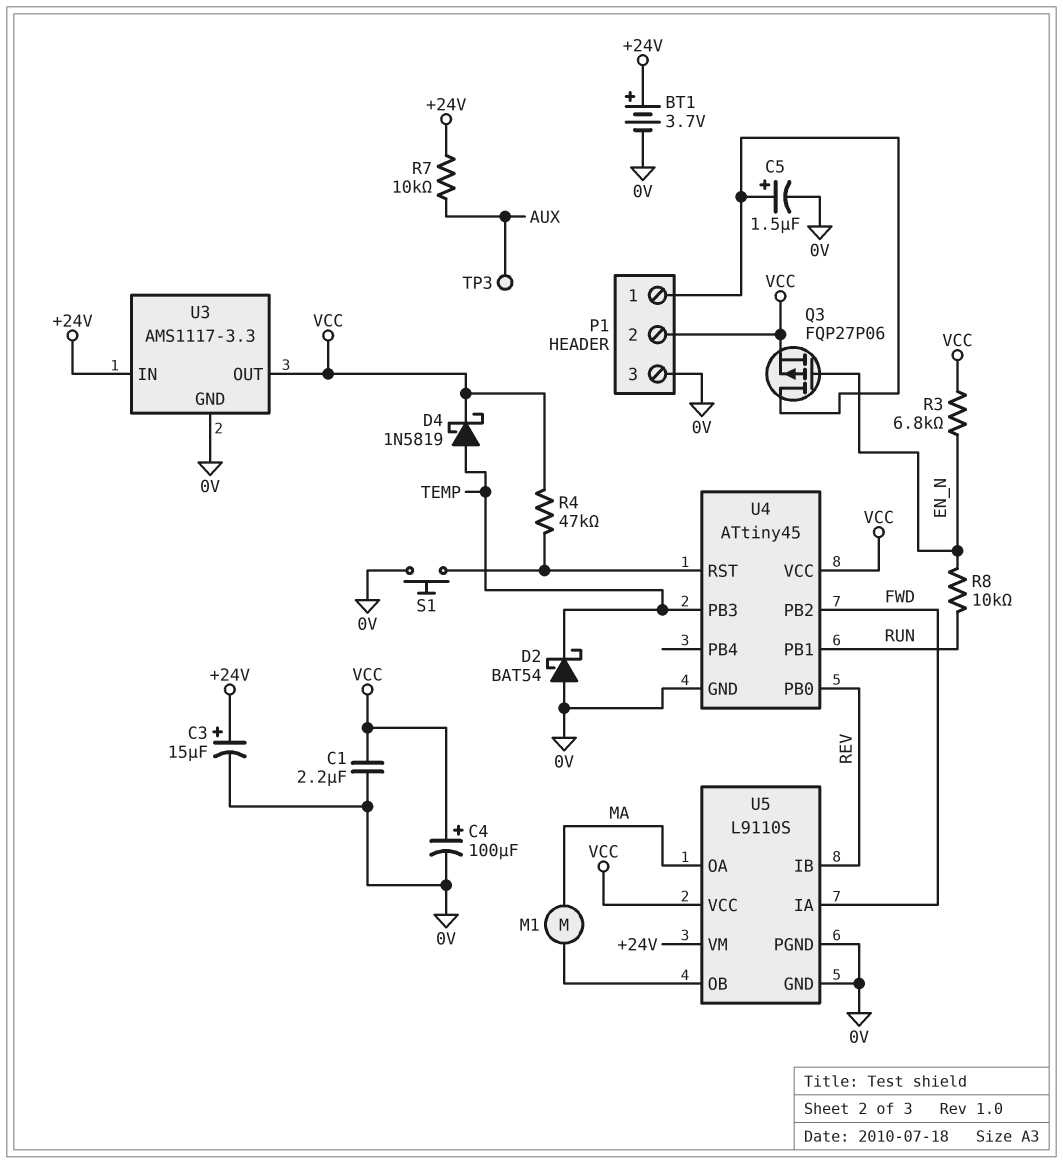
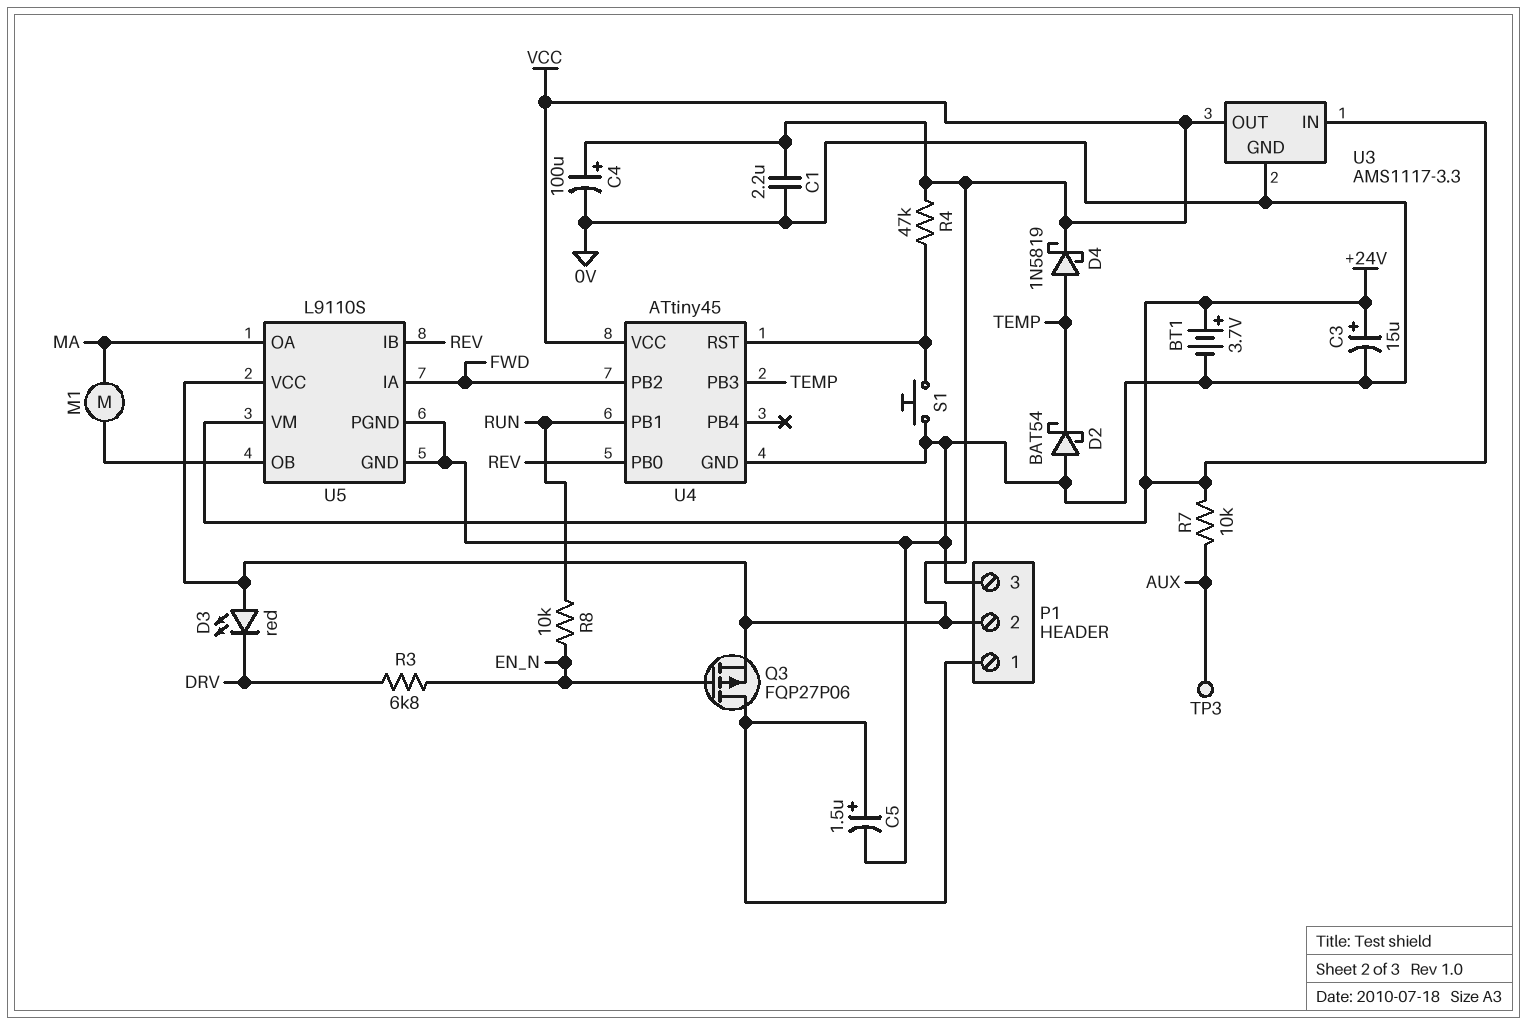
D3: none -> LED red (A VCC, K DRV)
R3: 6.8k (EN_N, VCC) -> 6.8k (DRV, EN_N)

